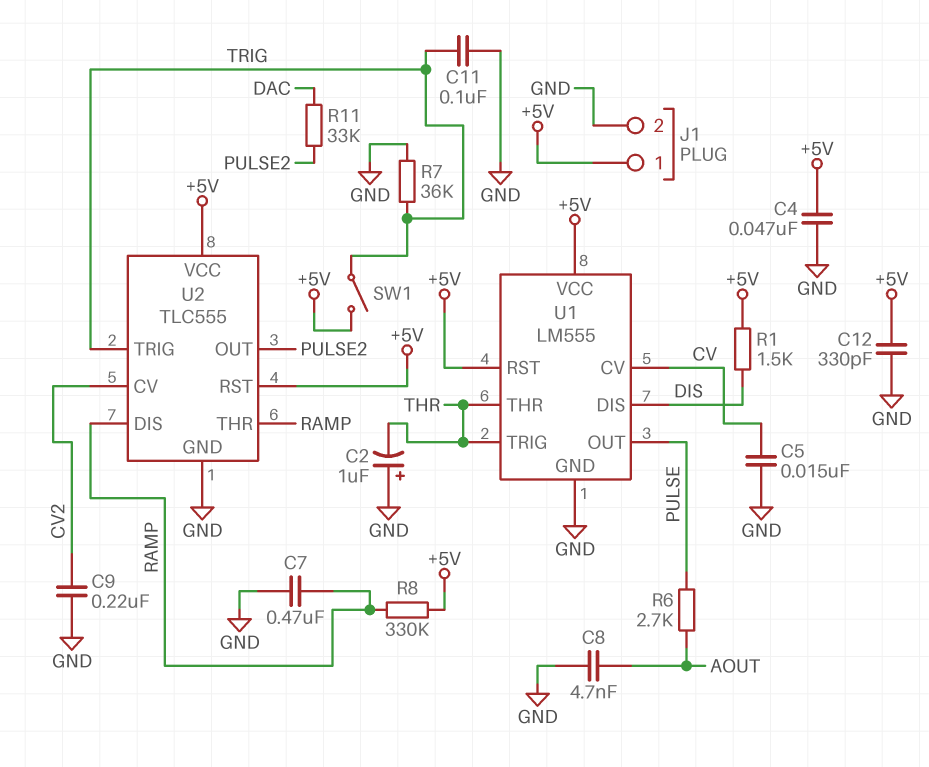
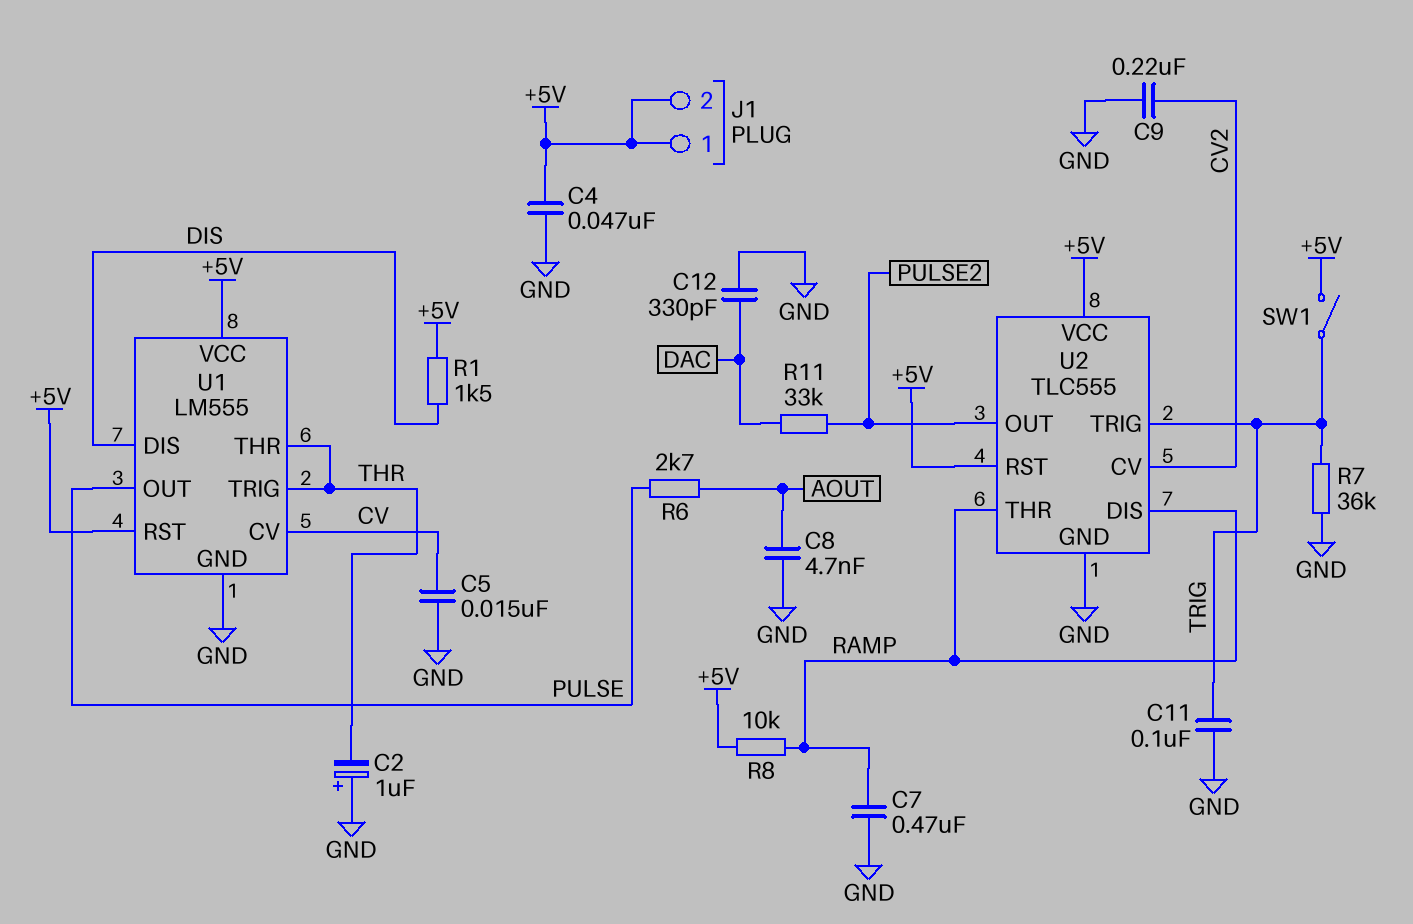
C12: 330pF (+5V, GND) -> 330pF (DAC, GND)
J1 pin 2: GND -> +5V
R8: 330k (+5V, RAMP) -> 10k (+5V, RAMP)

